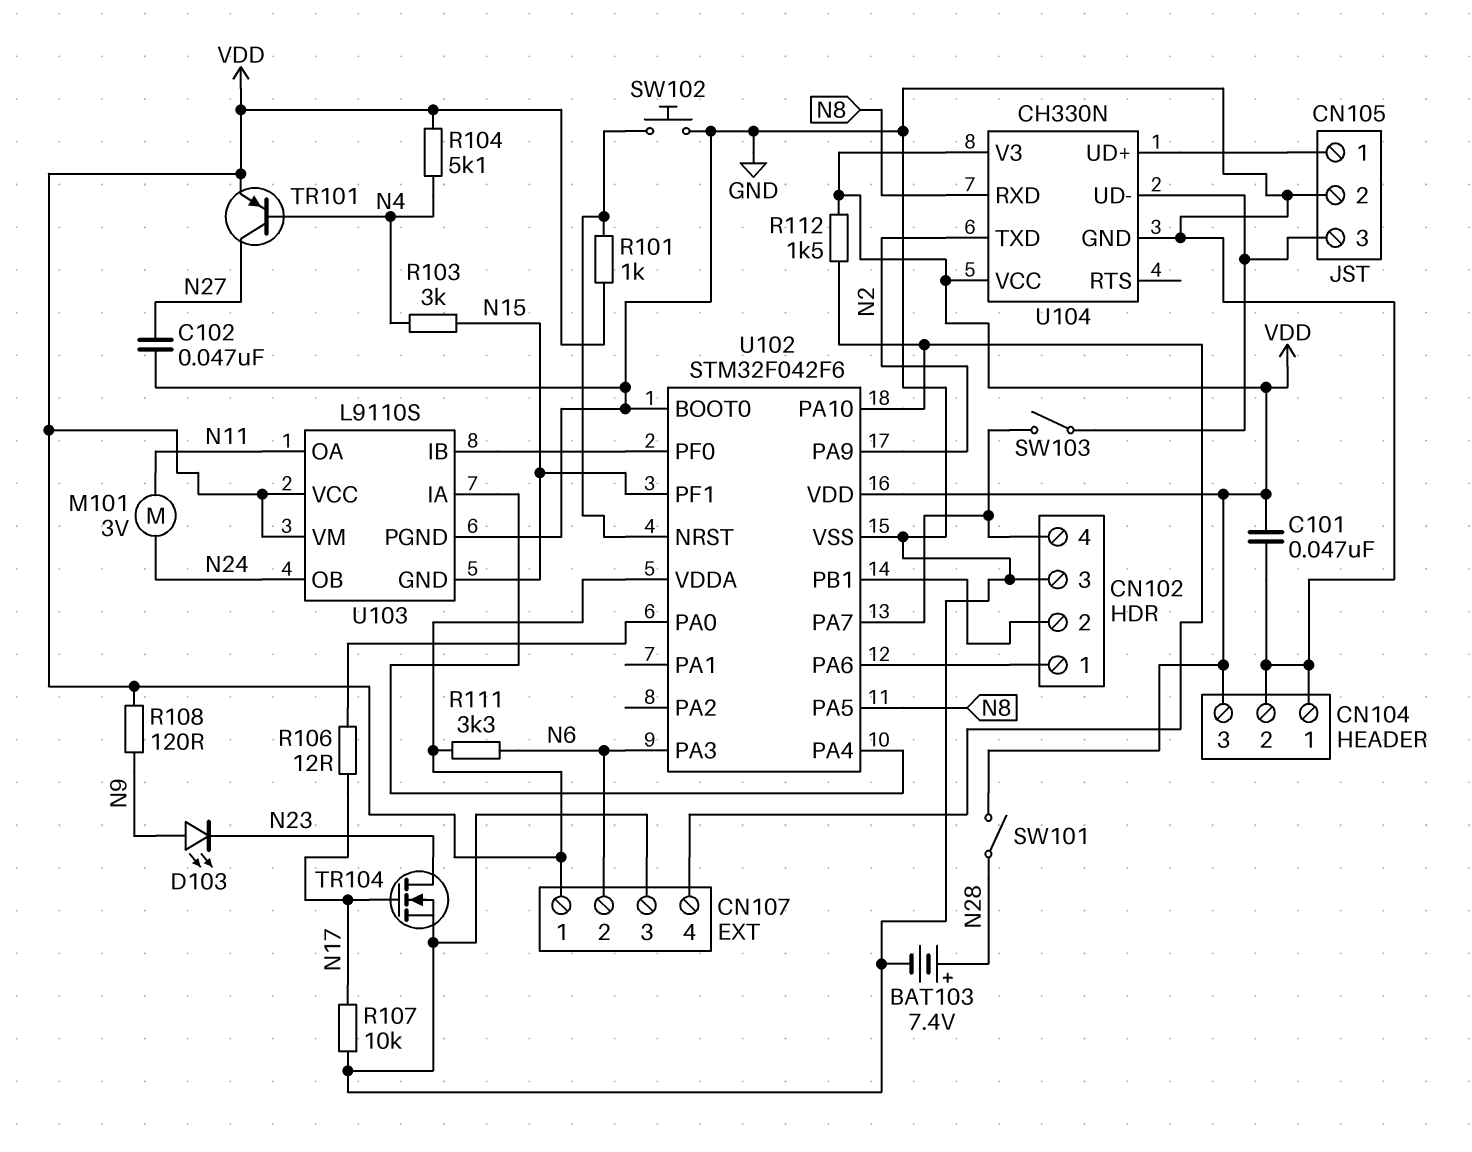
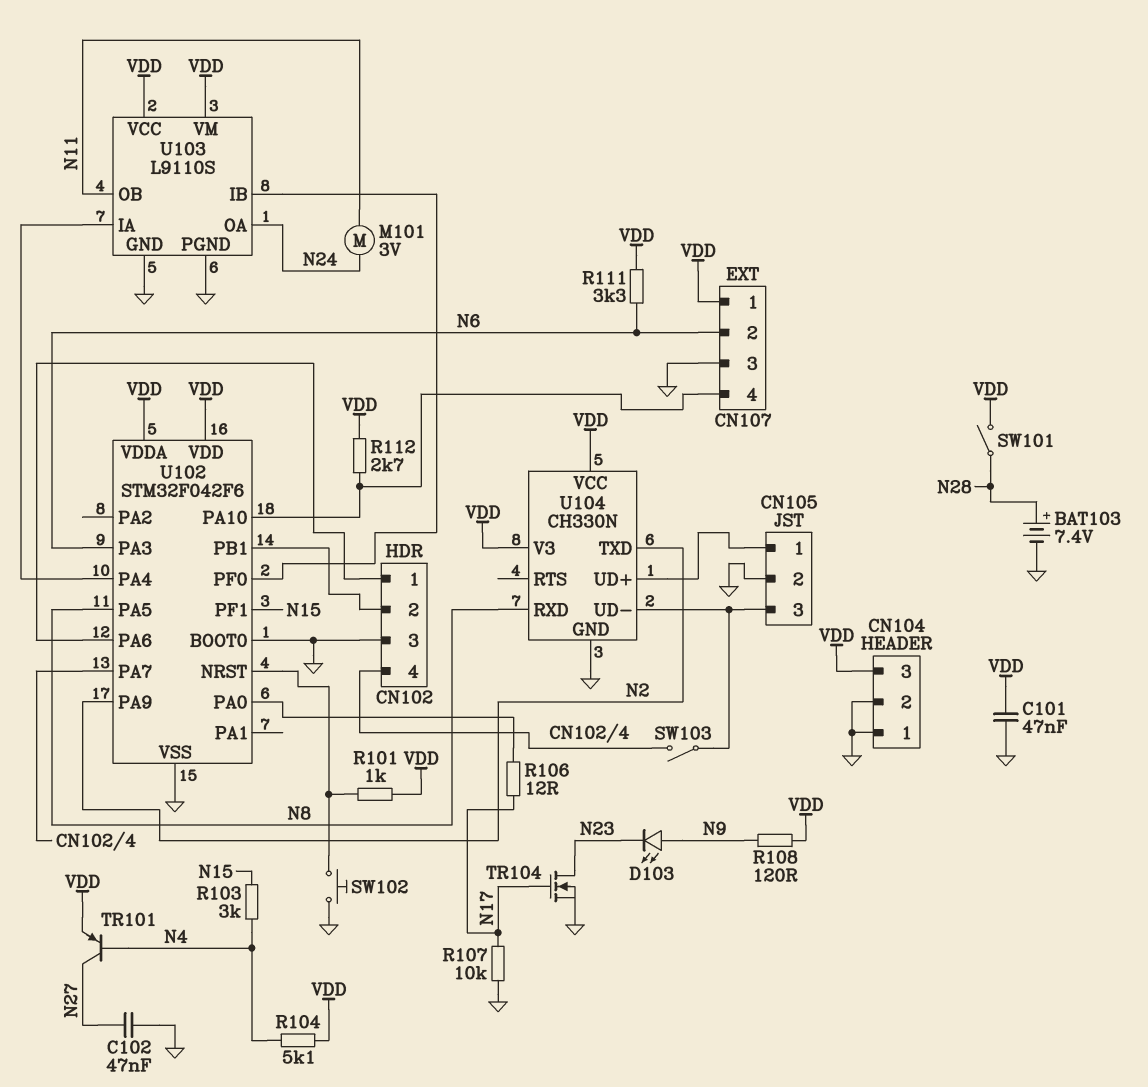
R112: 1.5k (CN107/4, VDD) -> 2.7k (CN107/4, VDD)
U103 pin GND: N15 -> GND
U103 pin OA: N11 -> N24
U103 pin OB: N24 -> N11

